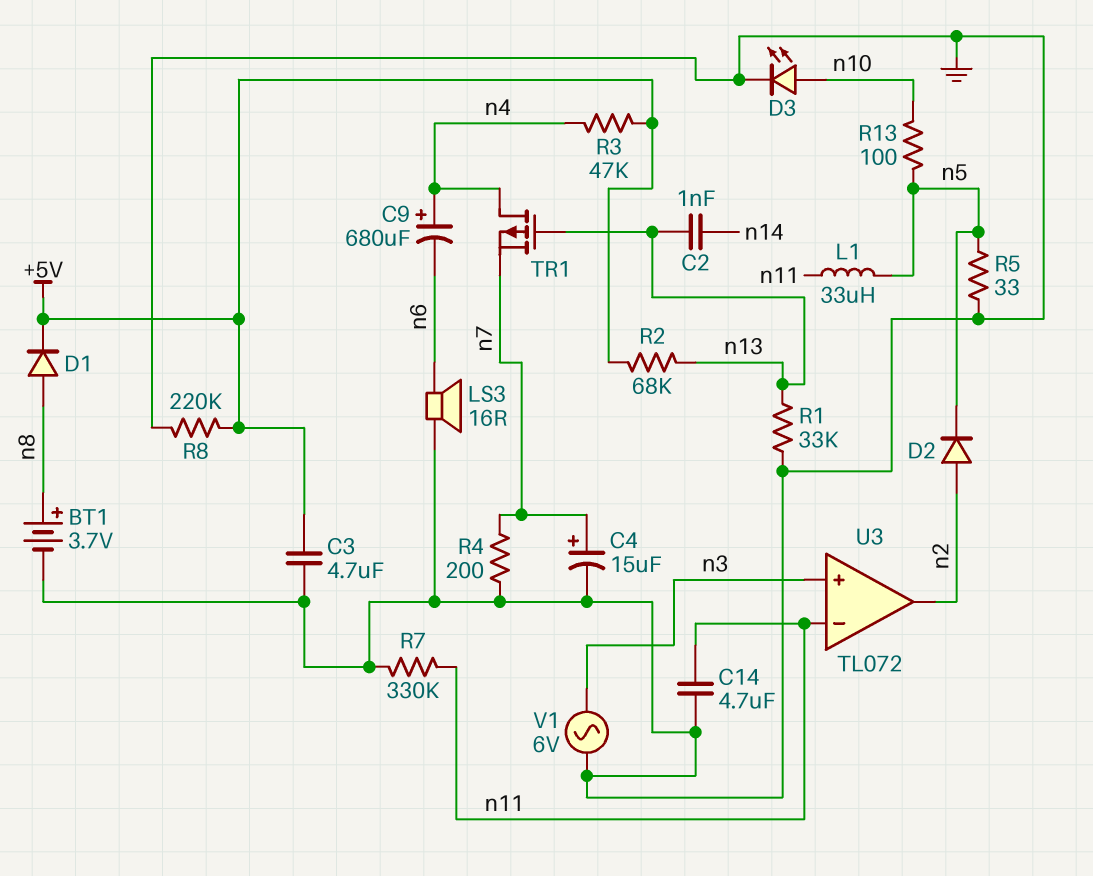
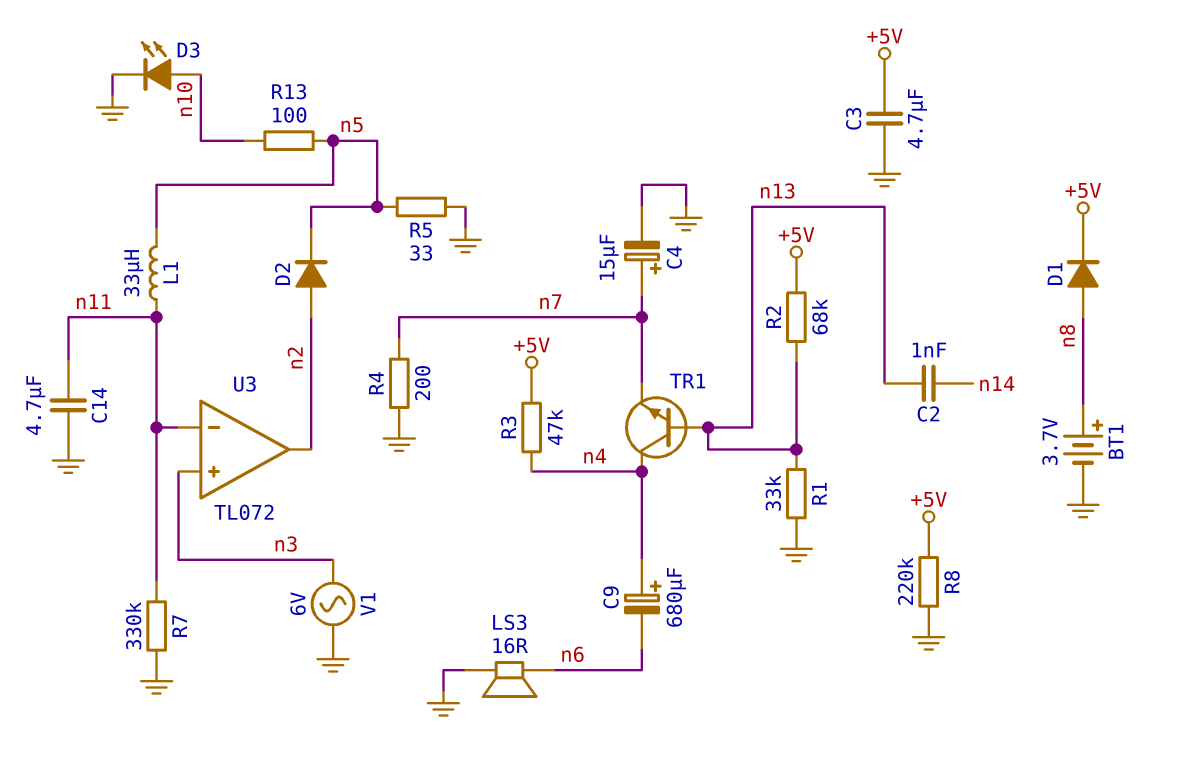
TR1: PMOS (G n13, D n4, S n7) -> NPN (B n13, C n4, E n7)

